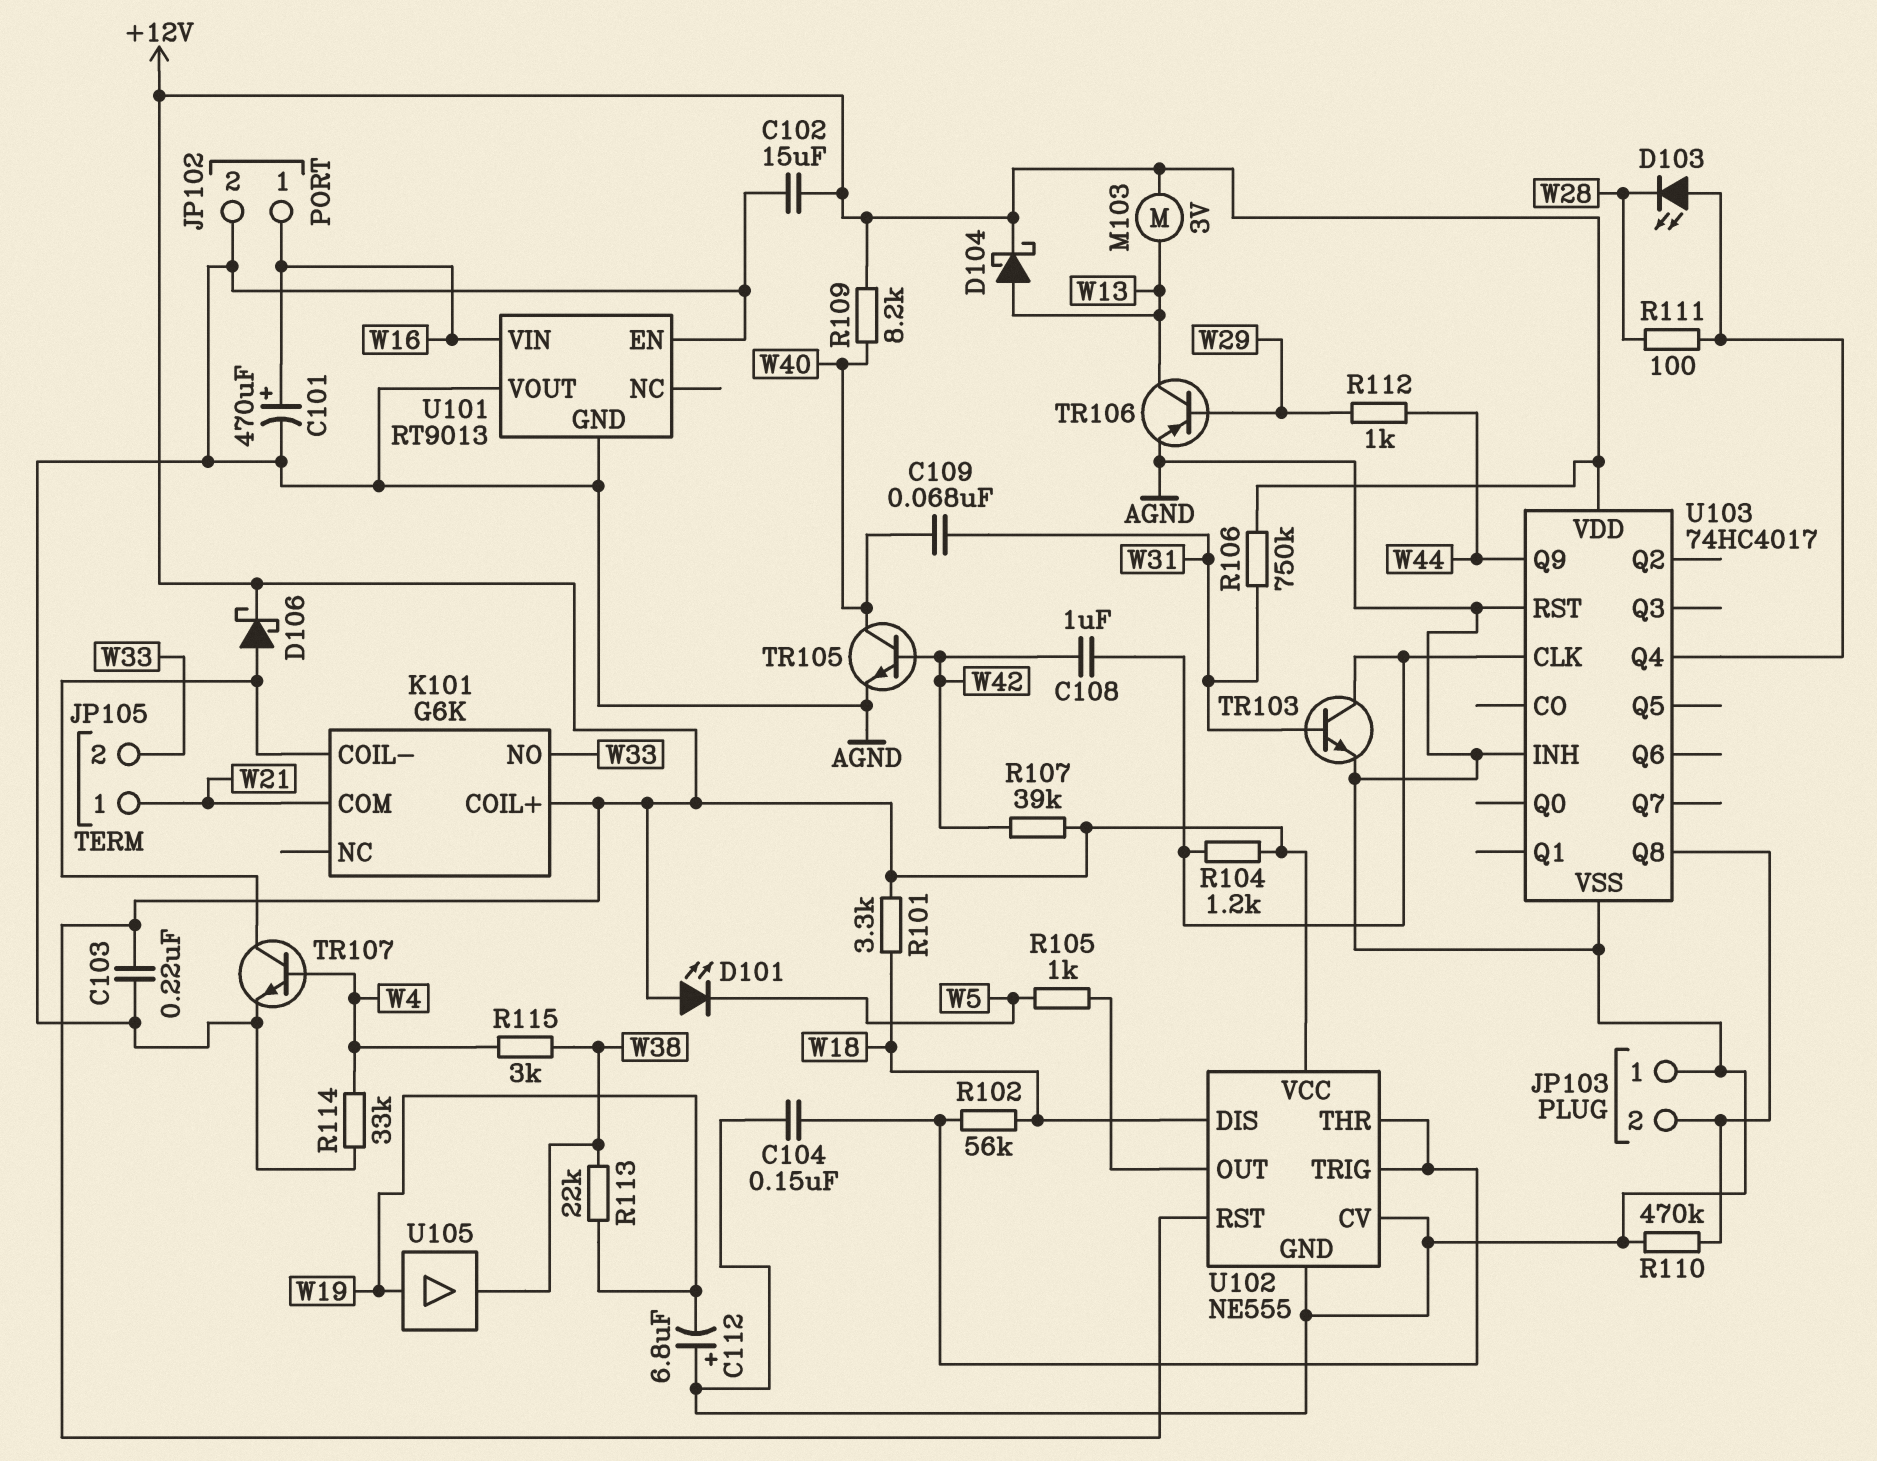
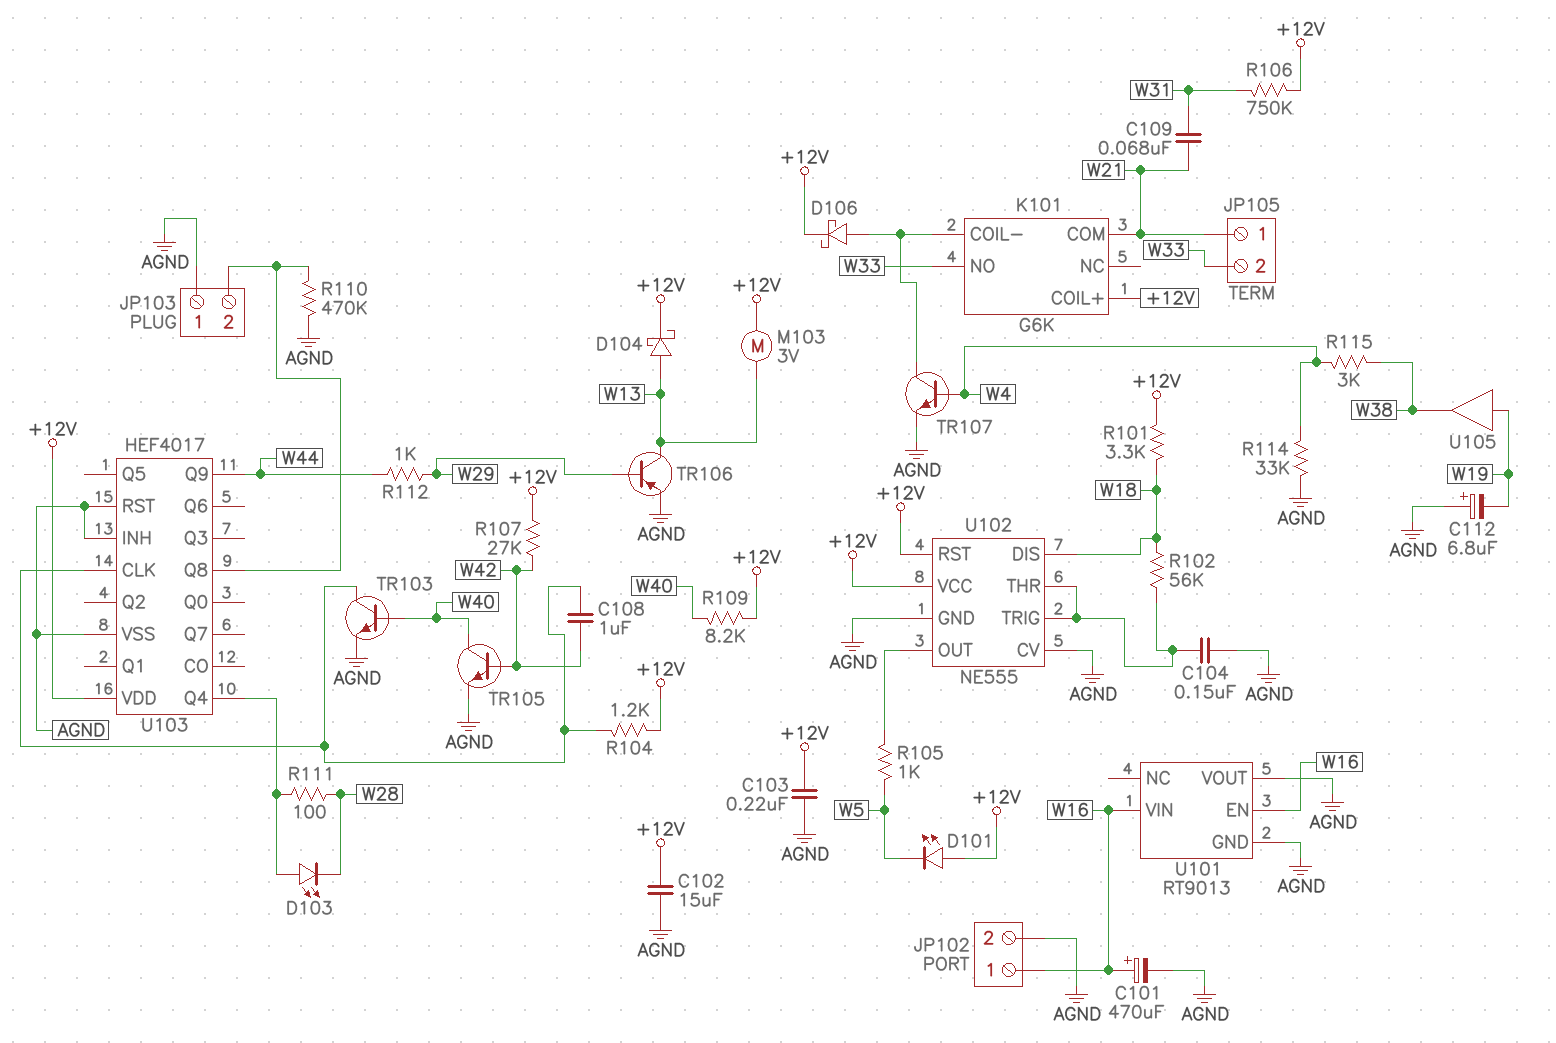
C109: 68nF (W31, W40) -> 68nF (W21, W31)
R107: 39k (+12V, W42) -> 27k (+12V, W42)
R113: 22k (W19, W38) -> none
TR103: NPN (B W31, C U103/CLK, E AGND) -> NPN (B W40, C U103/CLK, E AGND)
U101 pin EN: AGND -> W16
U103: 74HC4017 -> HEF4017

